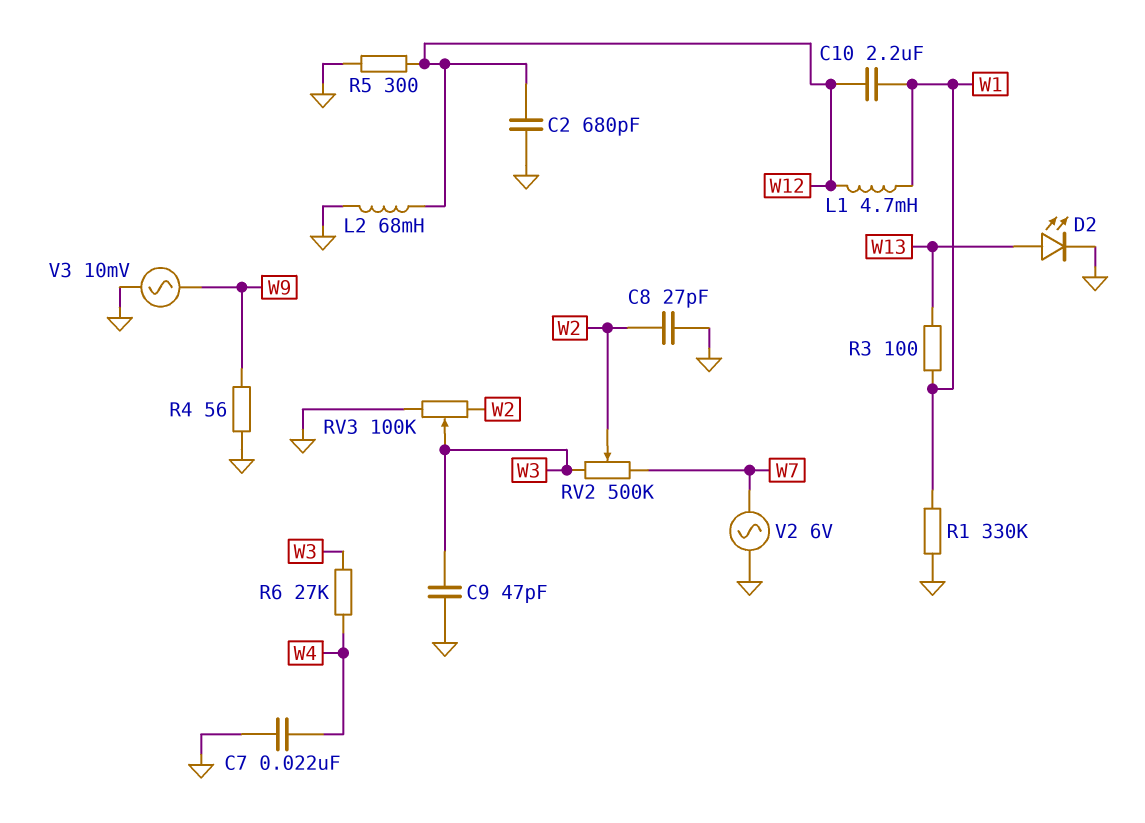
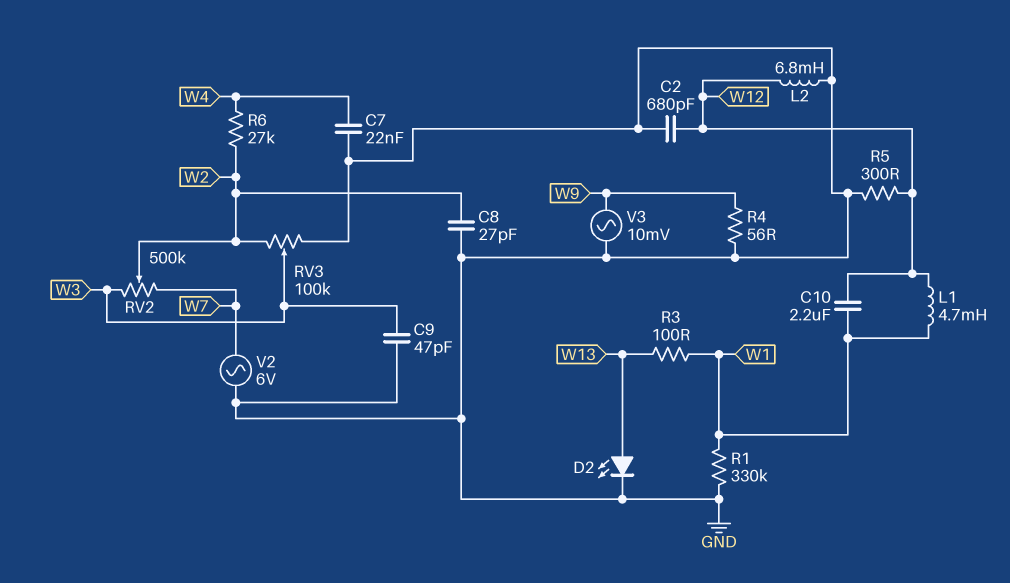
L2: 68mH (GND, W12) -> 6.8mH (GND, W12)
R6: 27k (W3, W4) -> 27k (W2, W4)

